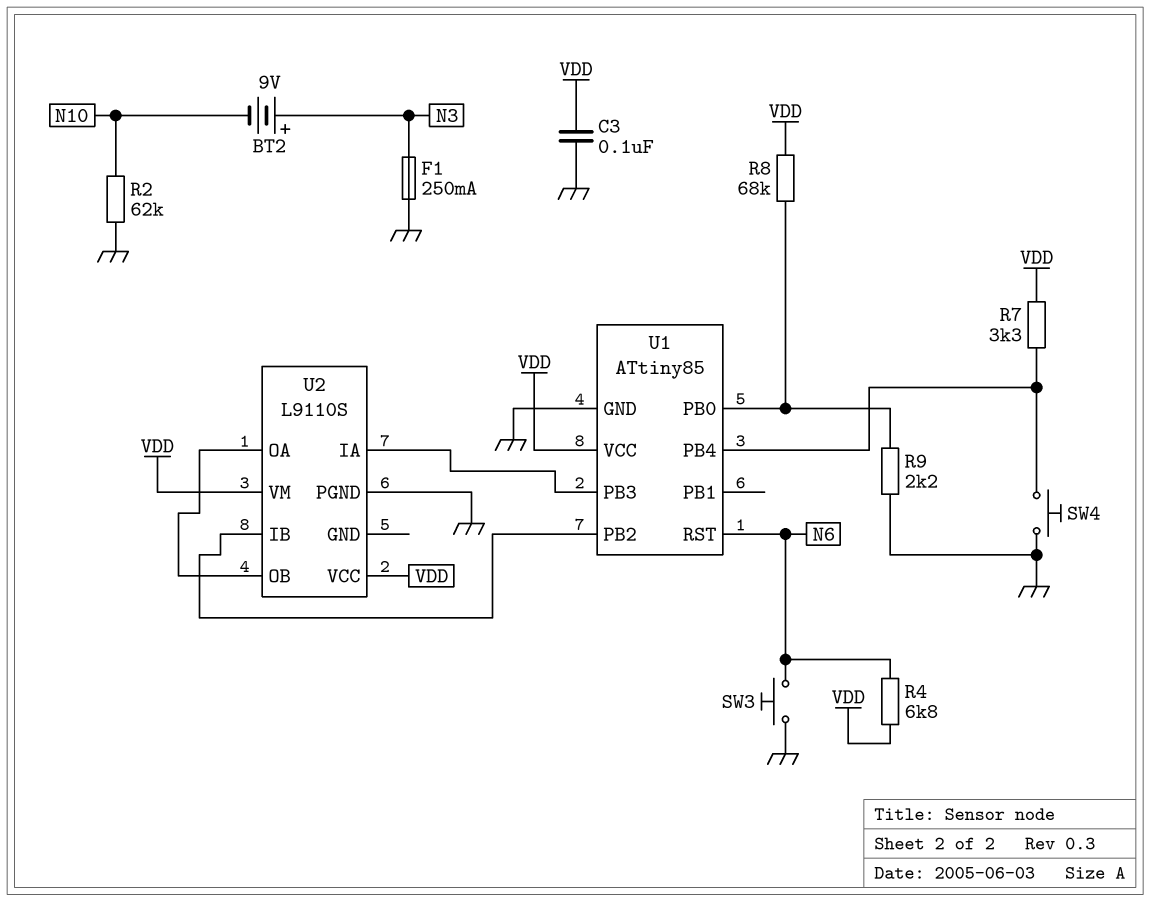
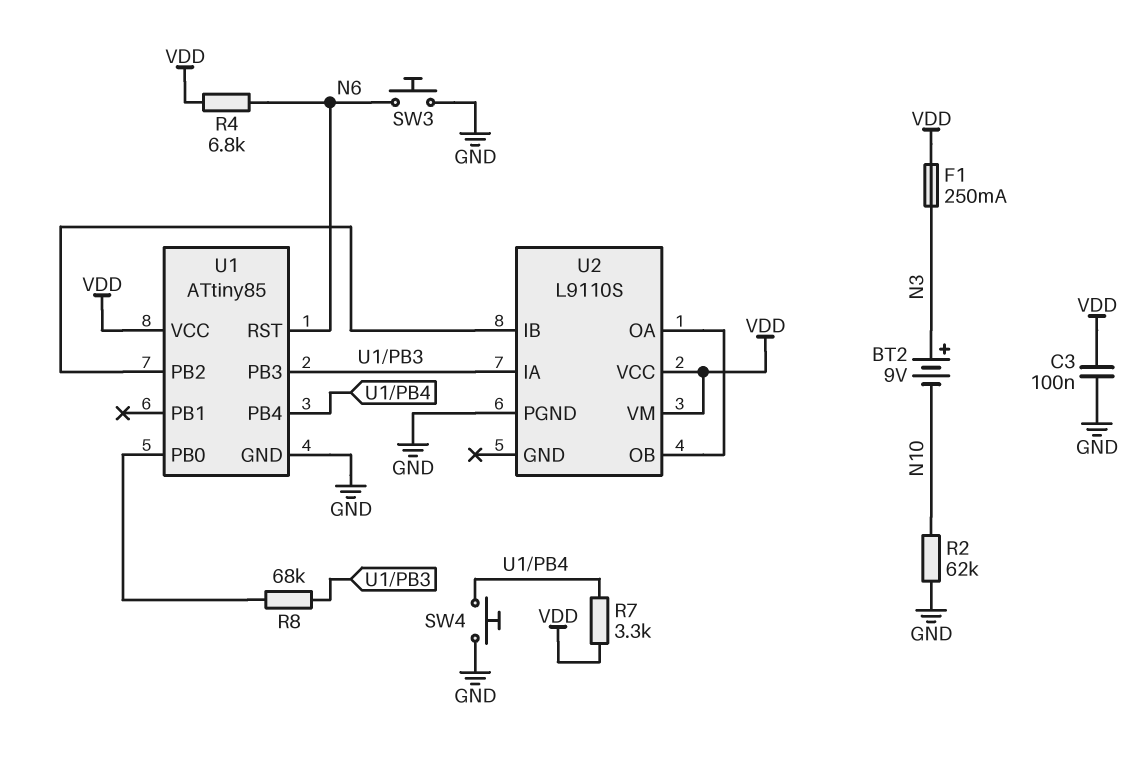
F1: 250mA (GND, N3) -> 250mA (N3, VDD)
R8: 68k (U1/PB0, VDD) -> 68k (U1/PB0, U1/PB3)
R9: 2.2k (GND, U1/PB0) -> none

